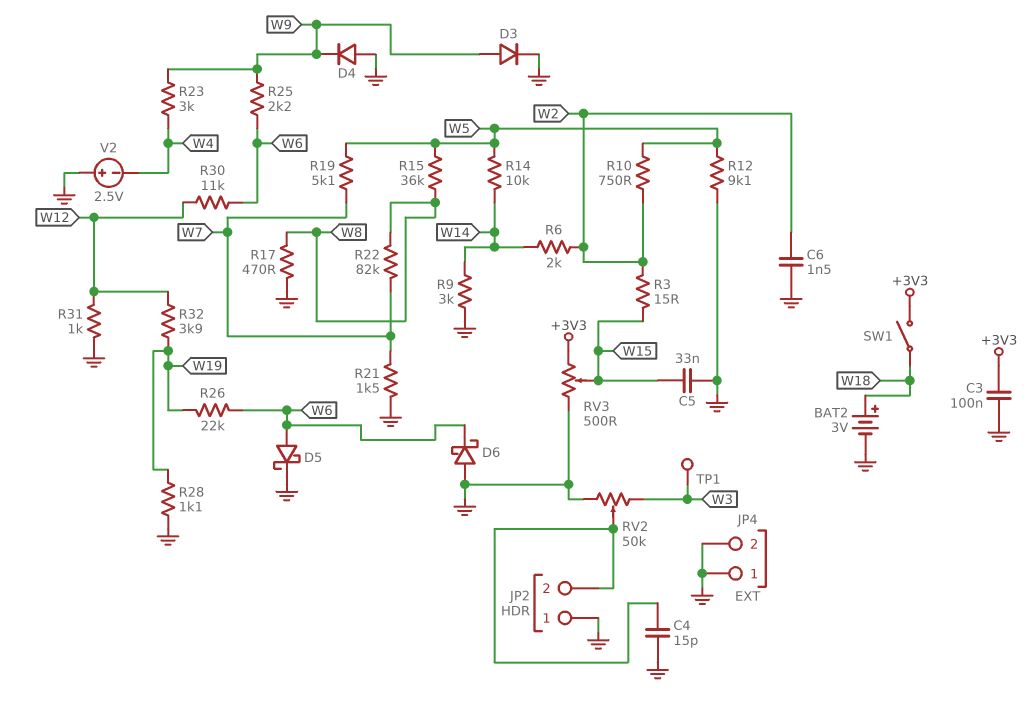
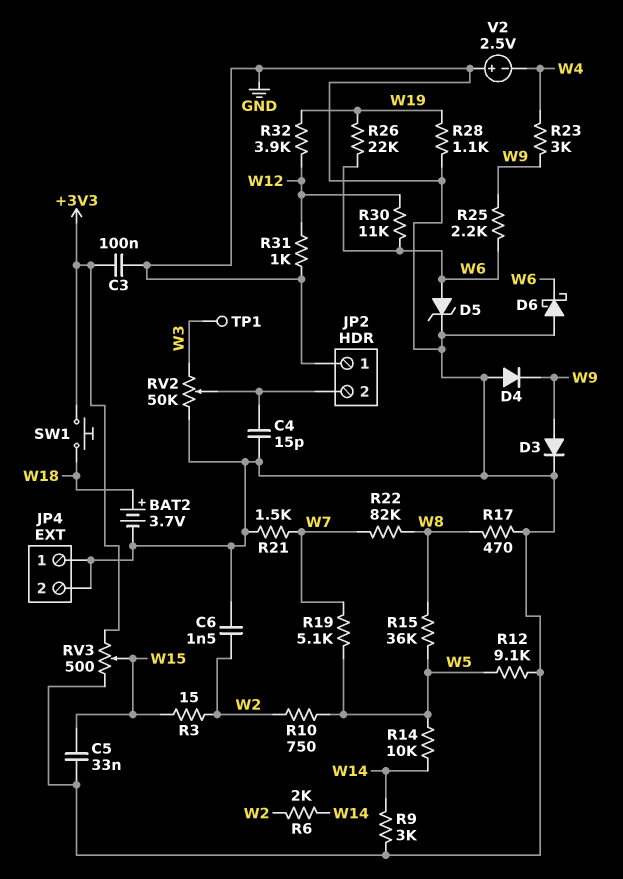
BAT2: 3V (plus W18, minus GND) -> 3.7V (plus W18, minus GND)
D5: schottky (A W6, K GND) -> zener (A W6, K GND)
SW1: switch (+3V3, W18) -> button (+3V3, W18)

